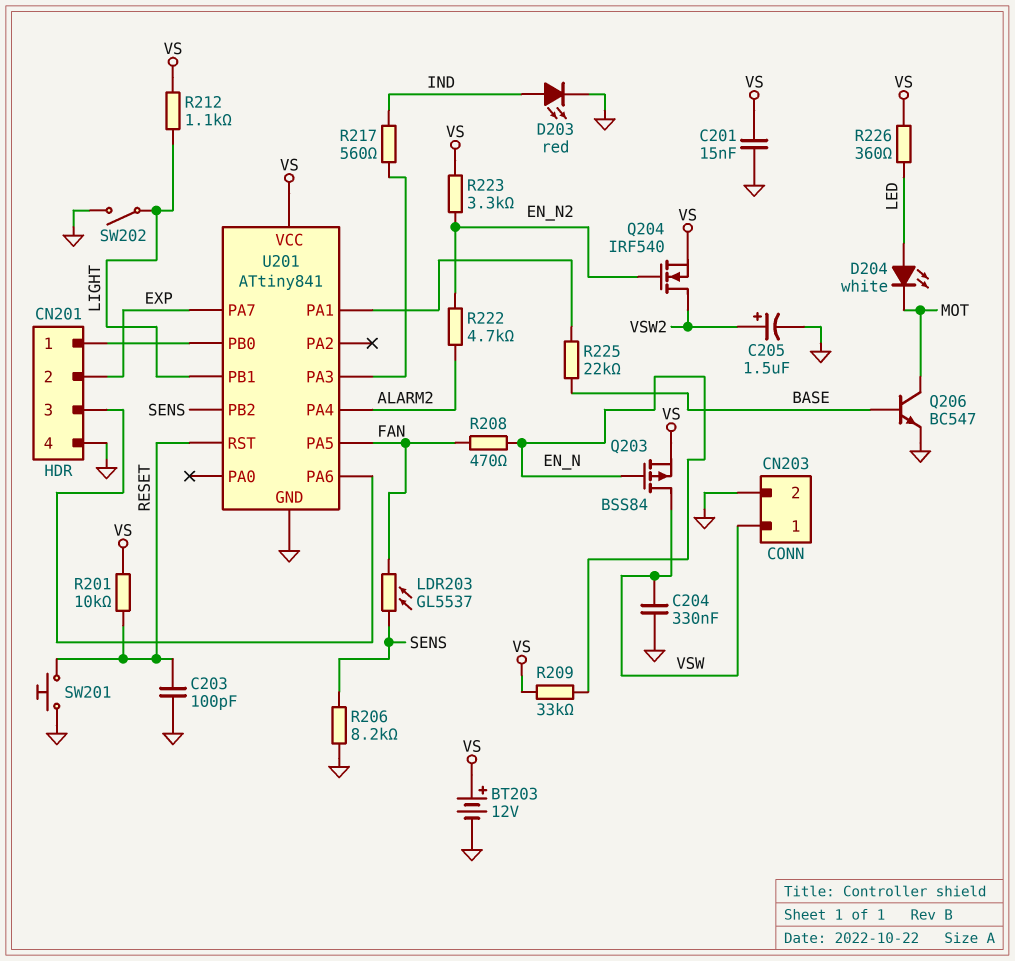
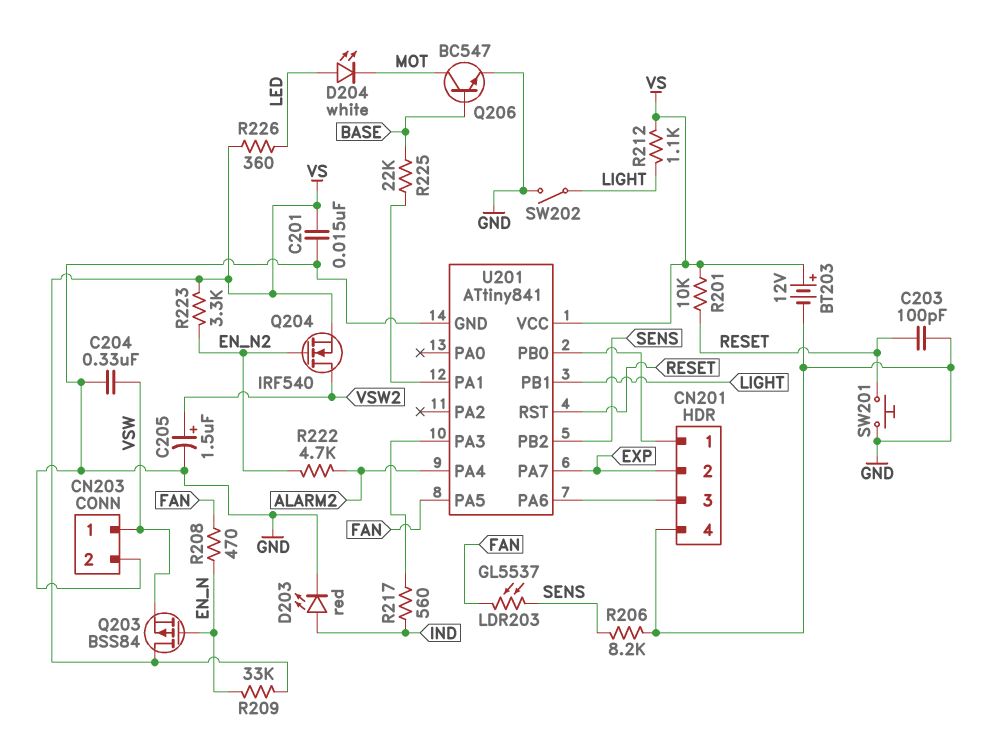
Q203: PMOS BSS84 (G EN_N, D VSW, S VS) -> PMOS BSS84 (G EN_N, D VS, S VSW)

